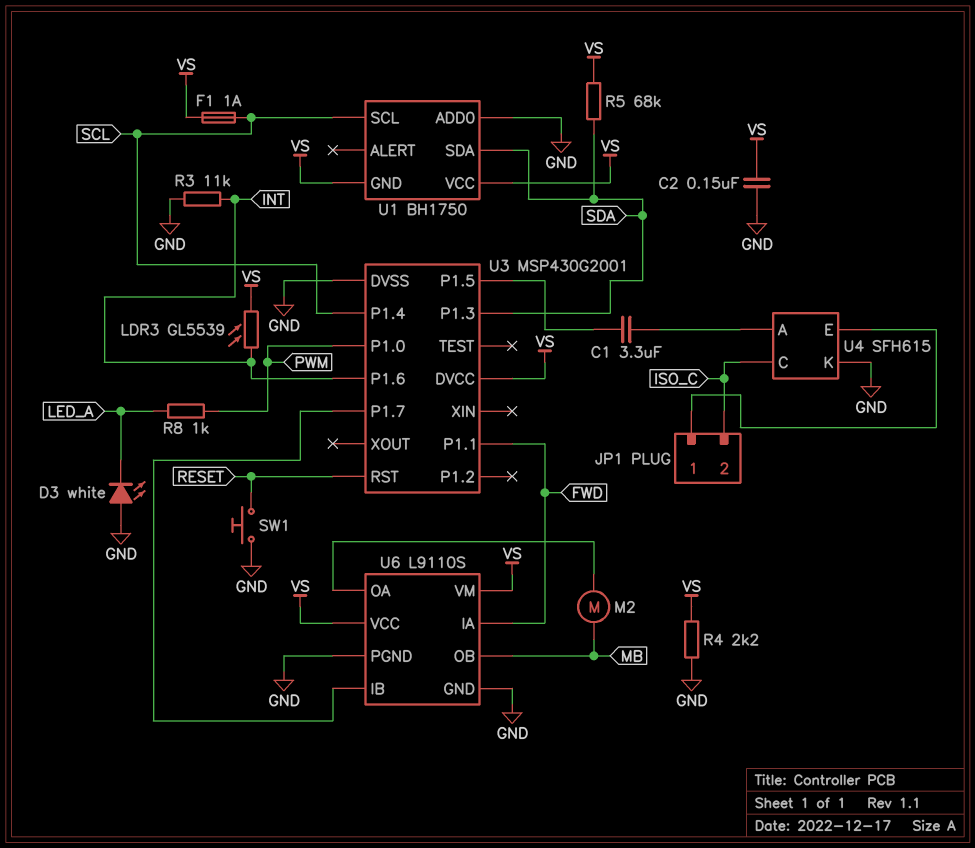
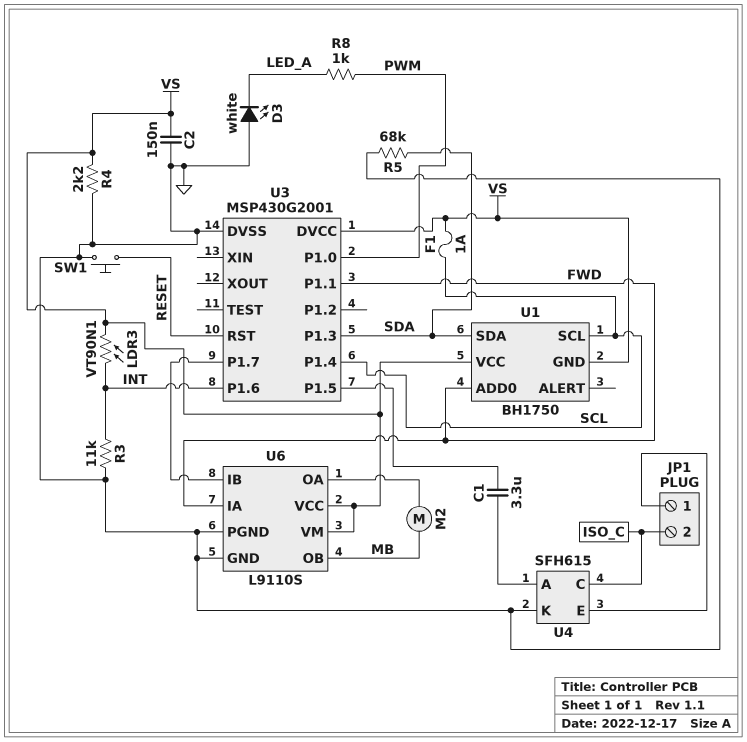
LDR3: GL5539 (INT, VS) -> VT90N1 (INT, VS)
R5: 68k (SDA, VS) -> 68k (GND, SDA)
U1 pin ADD0: GND -> FWD

